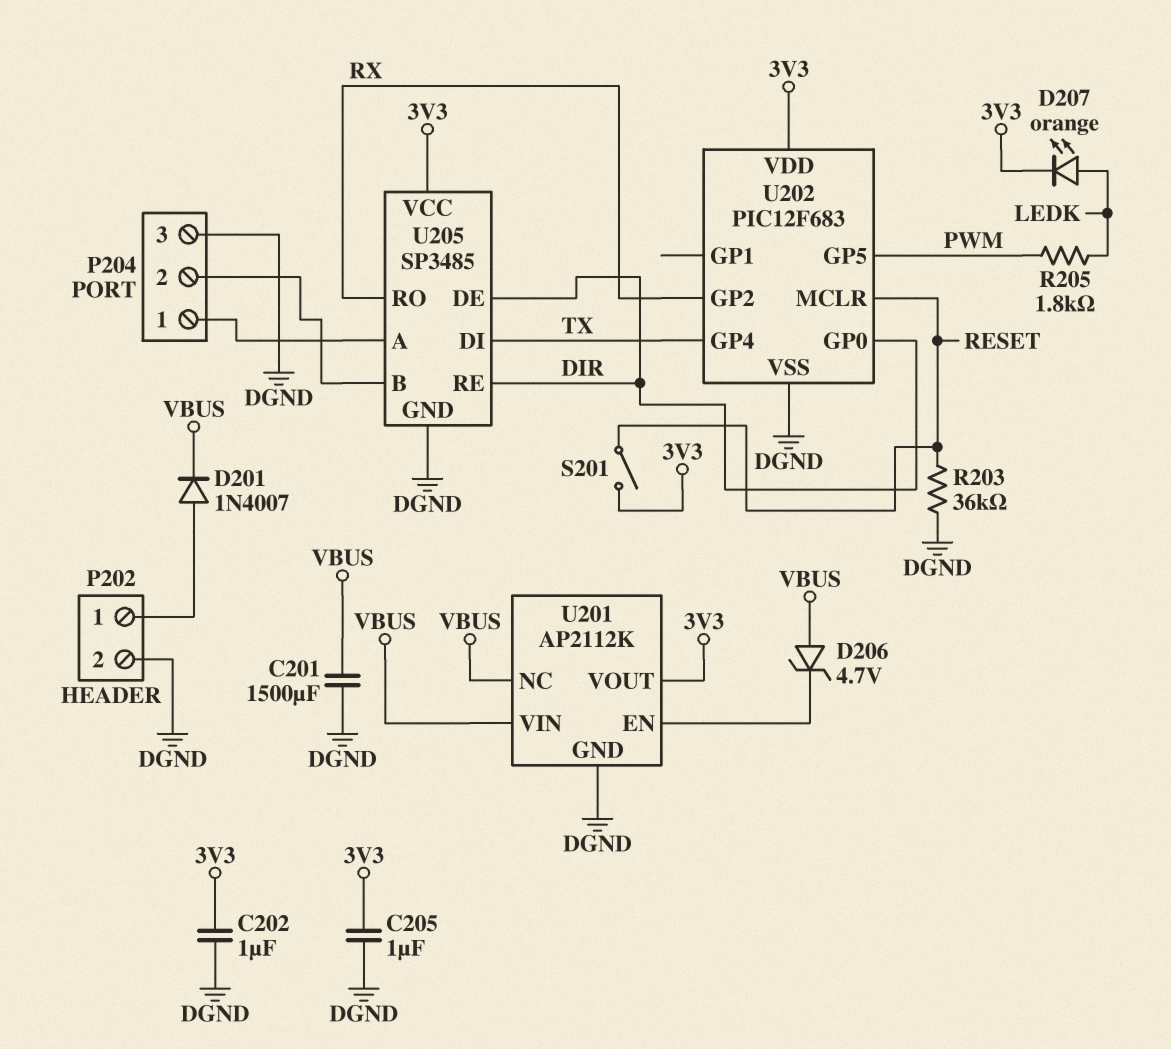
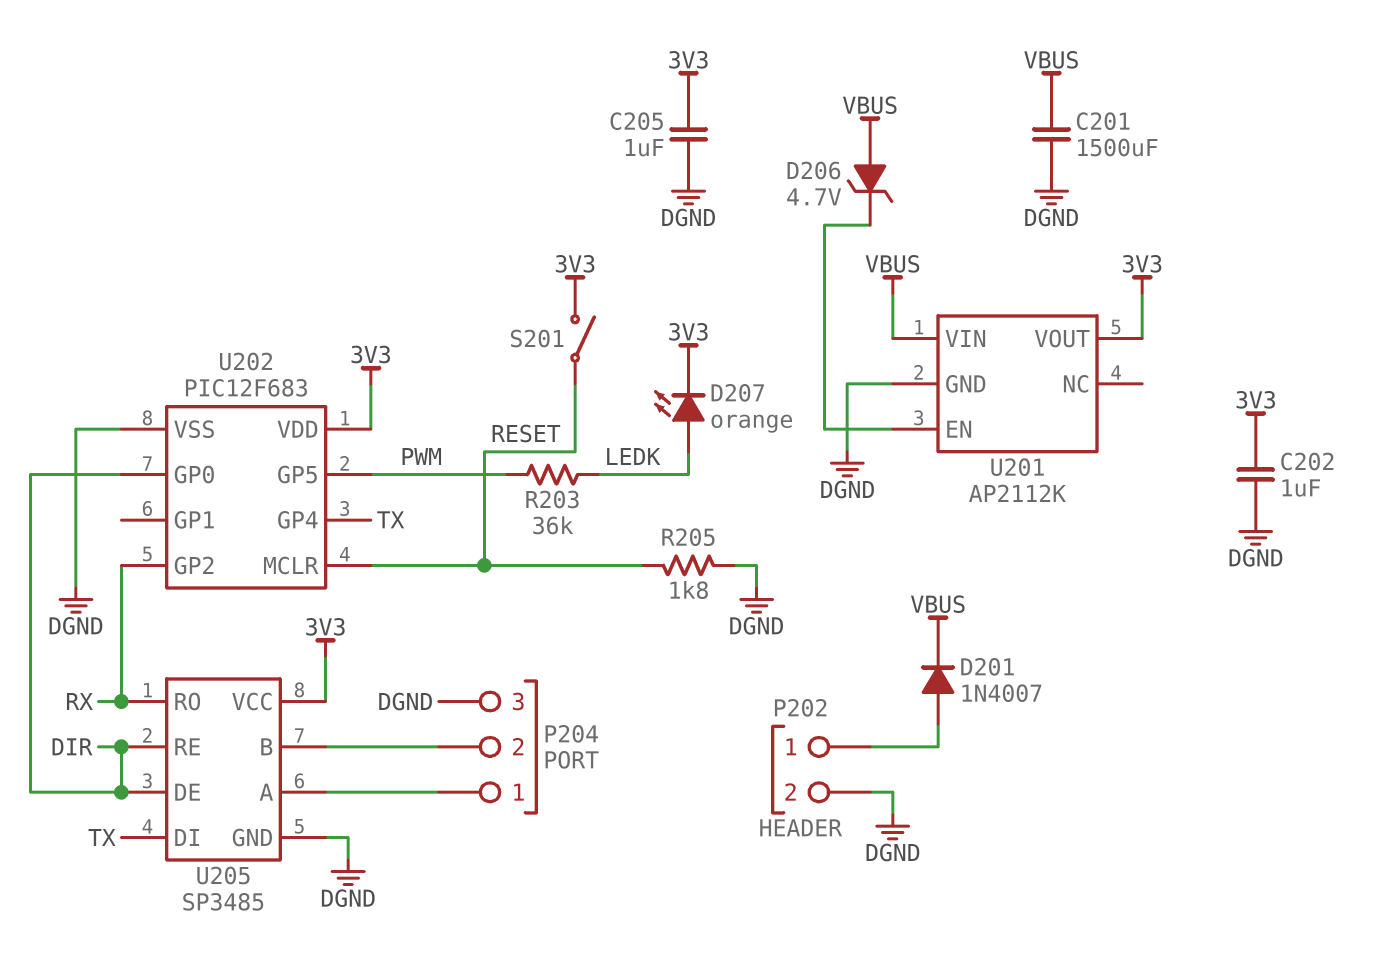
R203: 36k (DGND, RESET) -> 36k (LEDK, PWM)
R205: 1.8k (LEDK, PWM) -> 1.8k (DGND, RESET)
U201 pin NC: VBUS -> none

